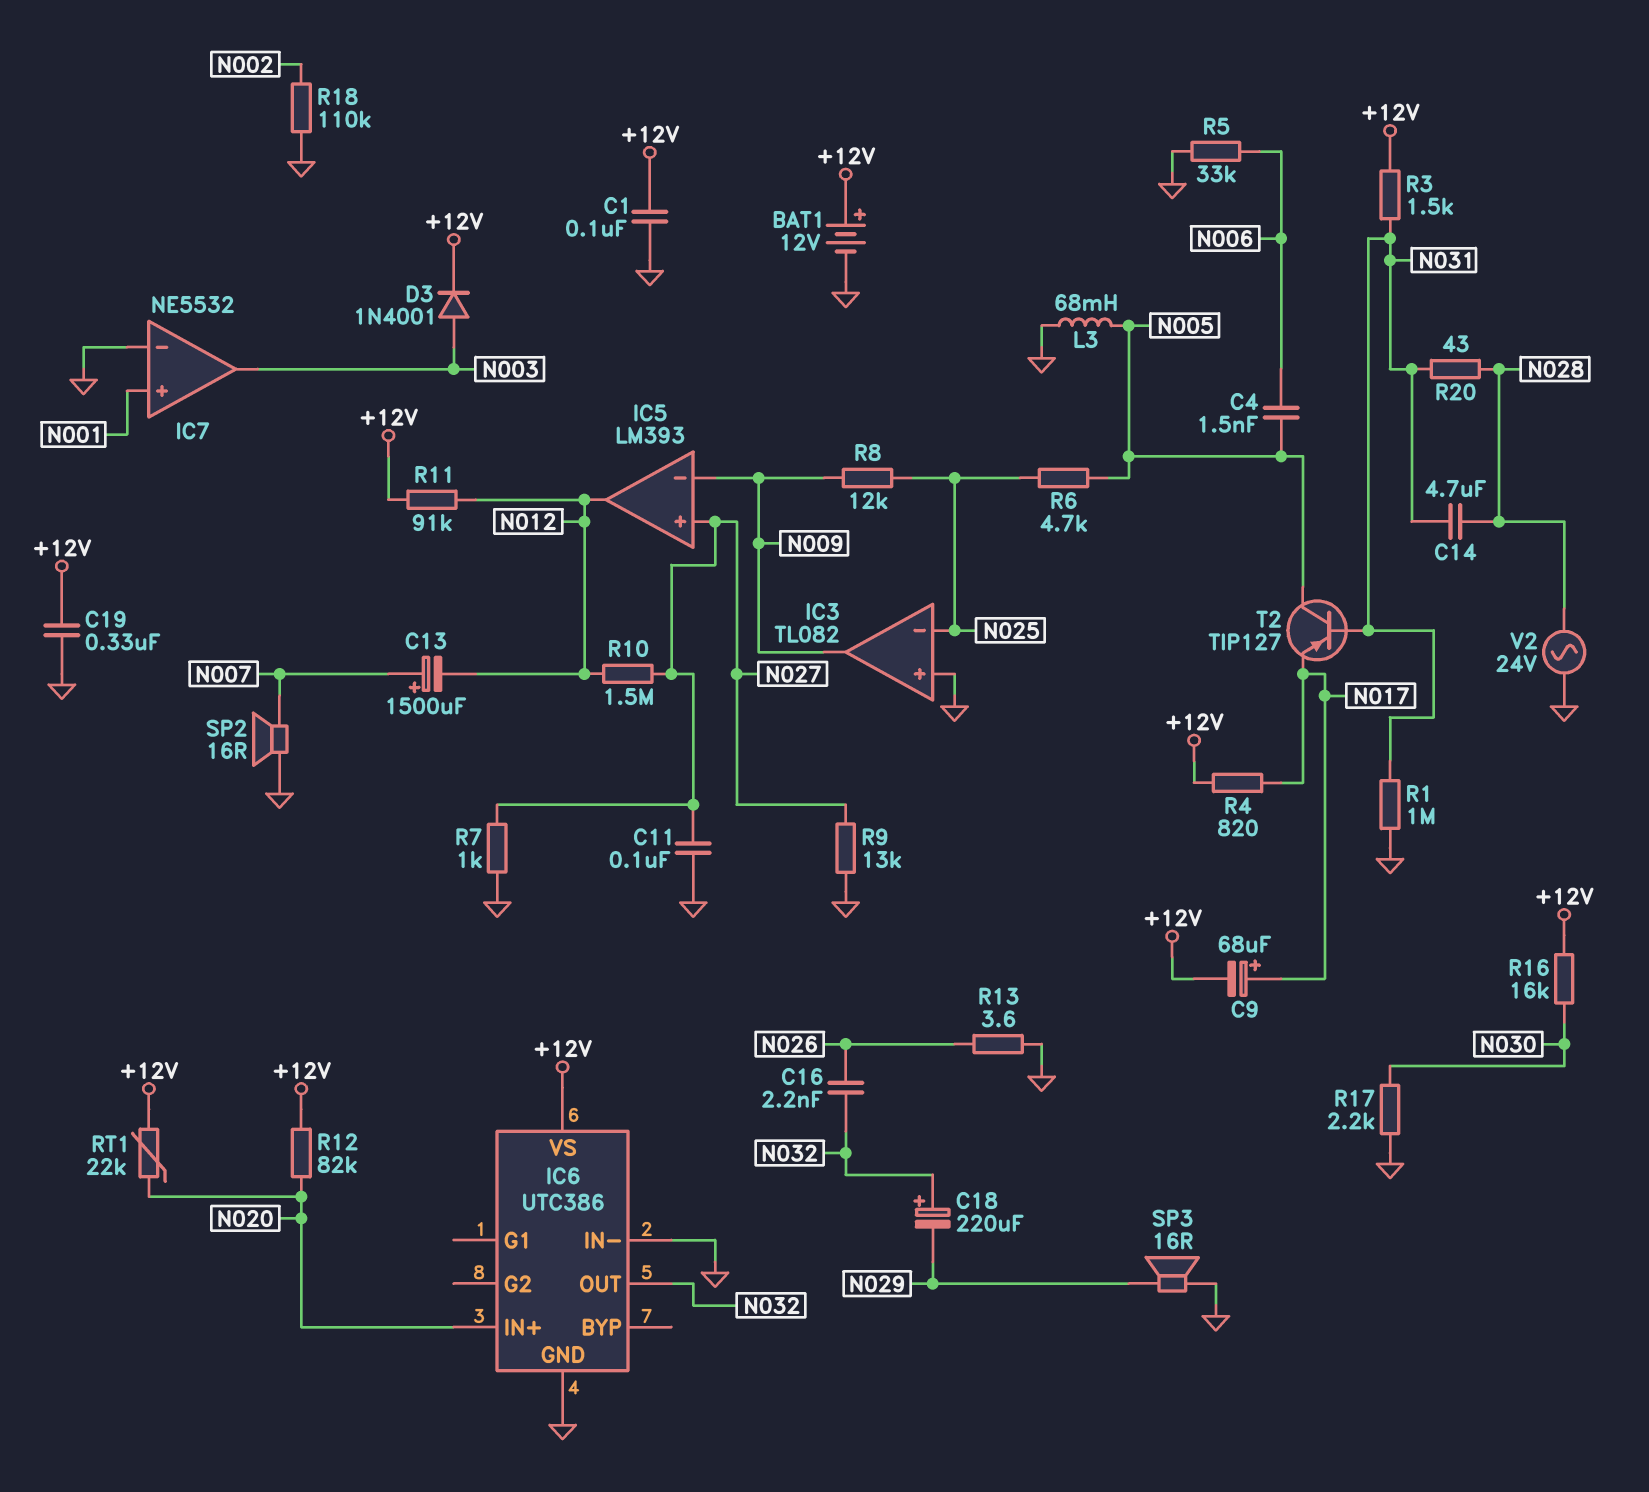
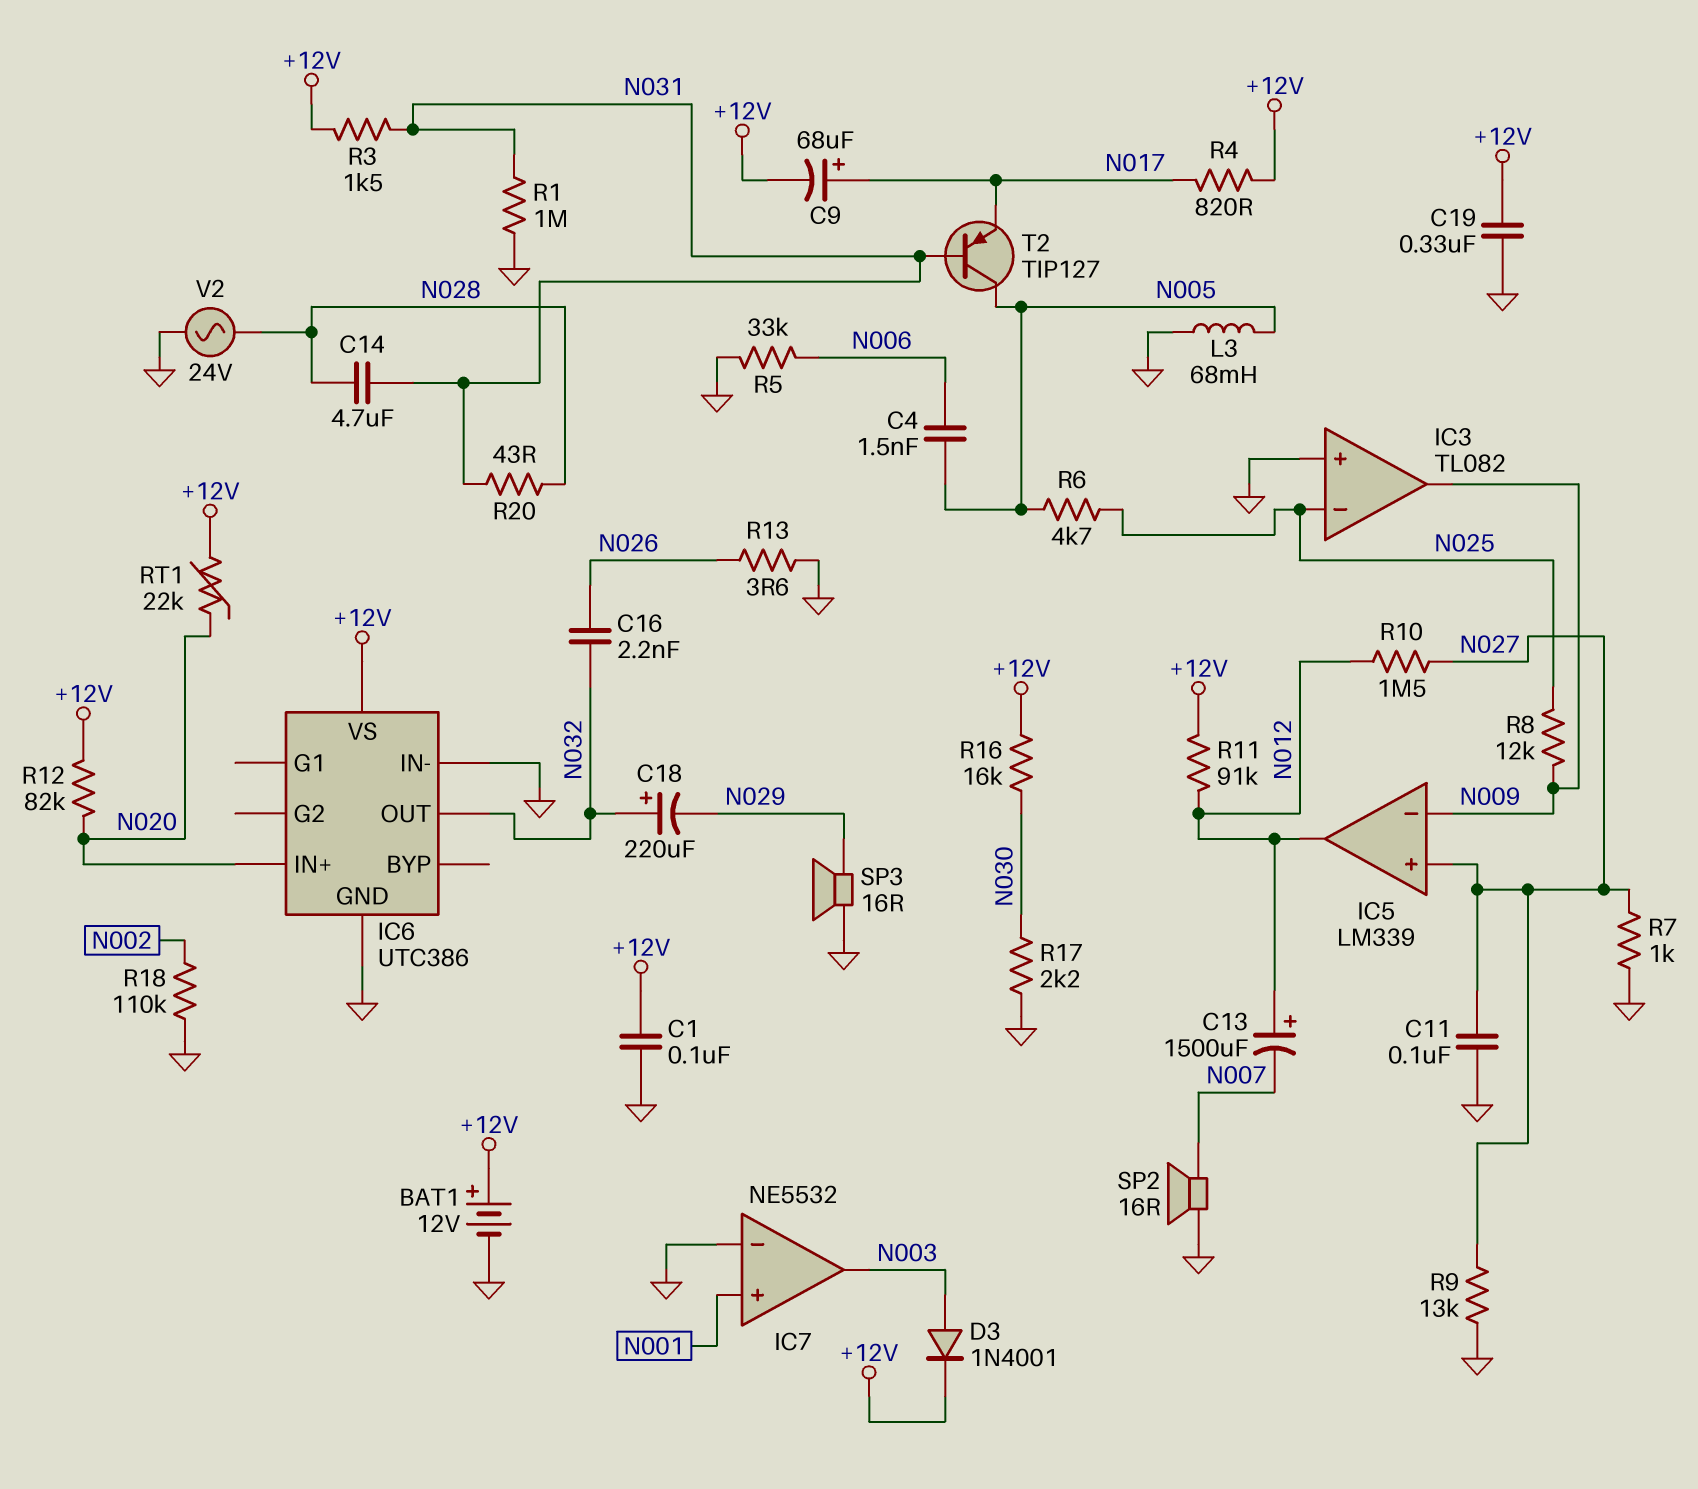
C13: 1500uF (plus N007, minus N012) -> 1500uF (plus N012, minus N007)
IC5: LM393 -> LM339

